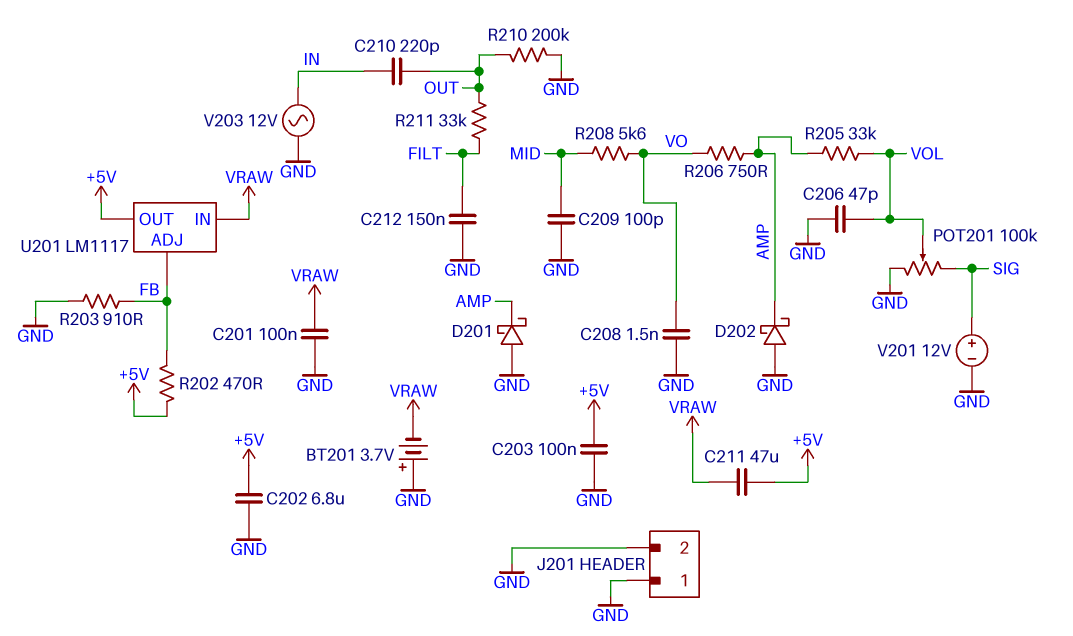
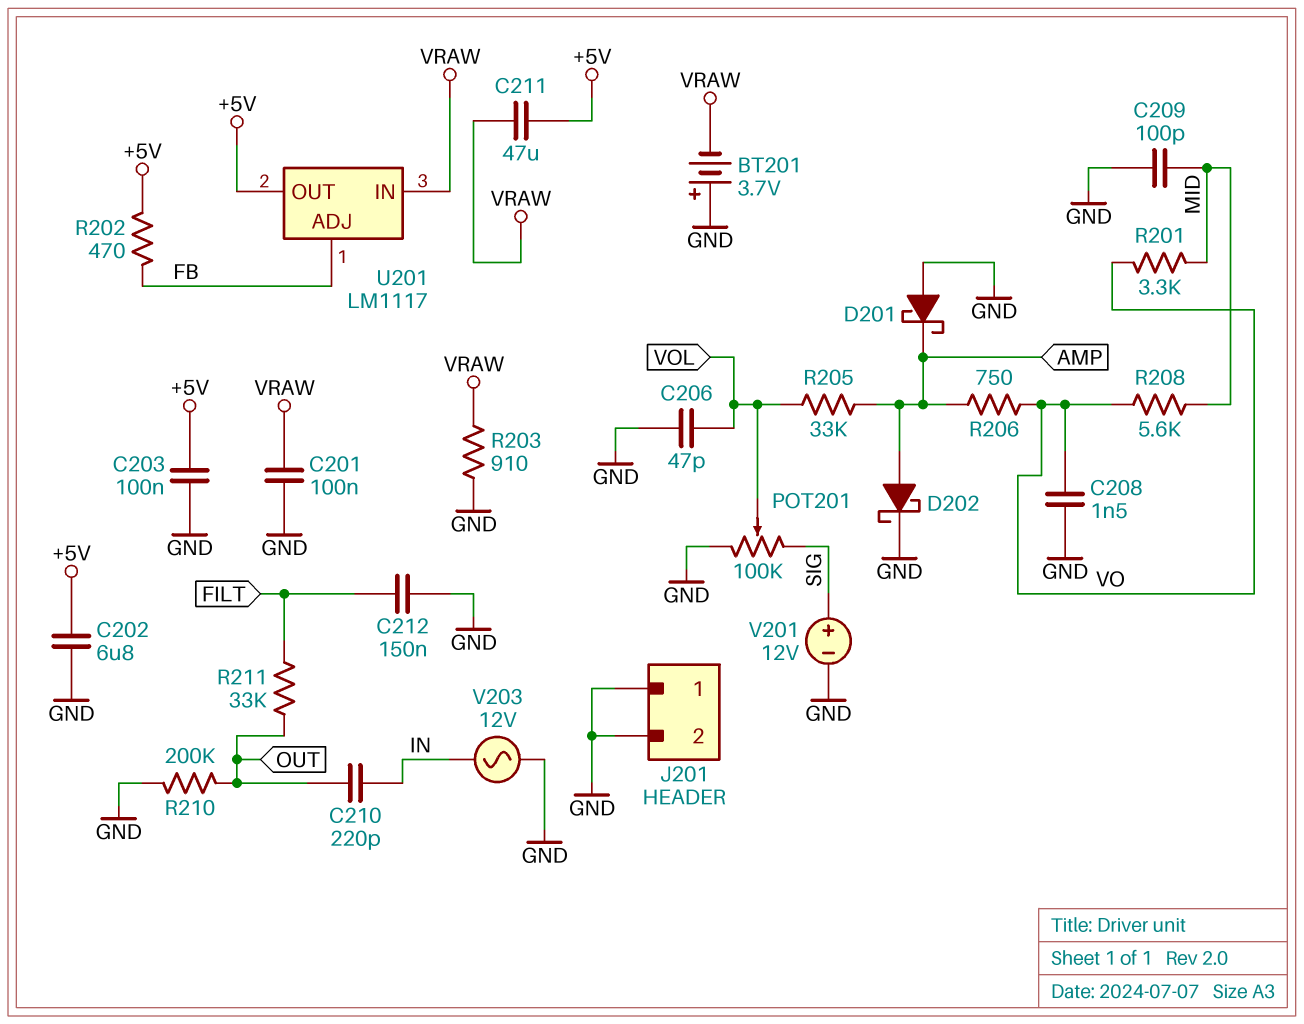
D202: schottky (A GND, K AMP) -> schottky (A AMP, K GND)
R201: none -> 3.3k (MID, VO)
R203: 910 (FB, GND) -> 910 (GND, VRAW)

